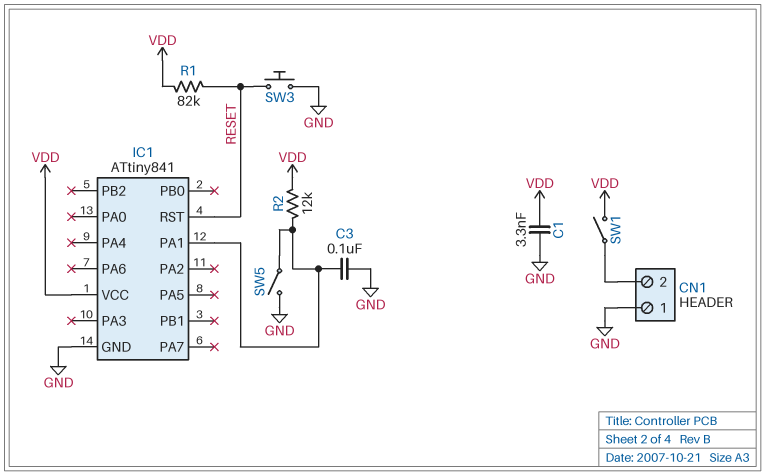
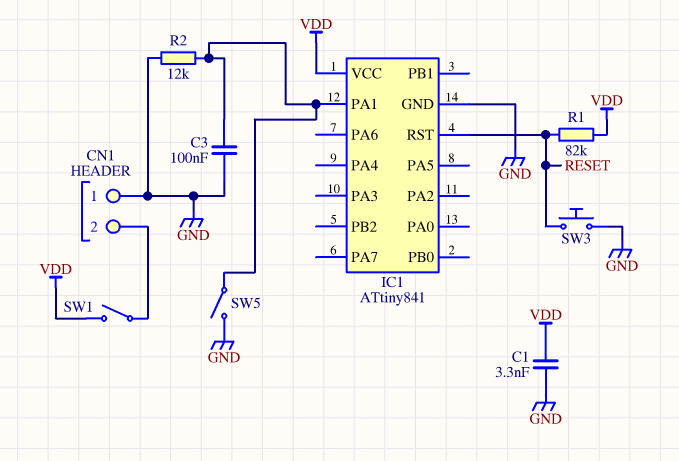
R2: 12k (IC1/PA1, VDD) -> 12k (GND, IC1/PA1)

